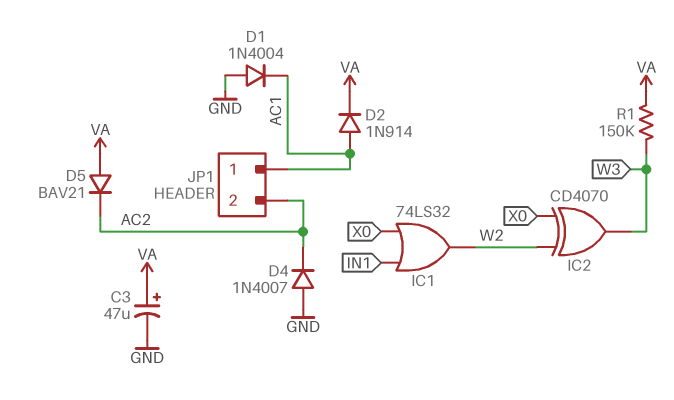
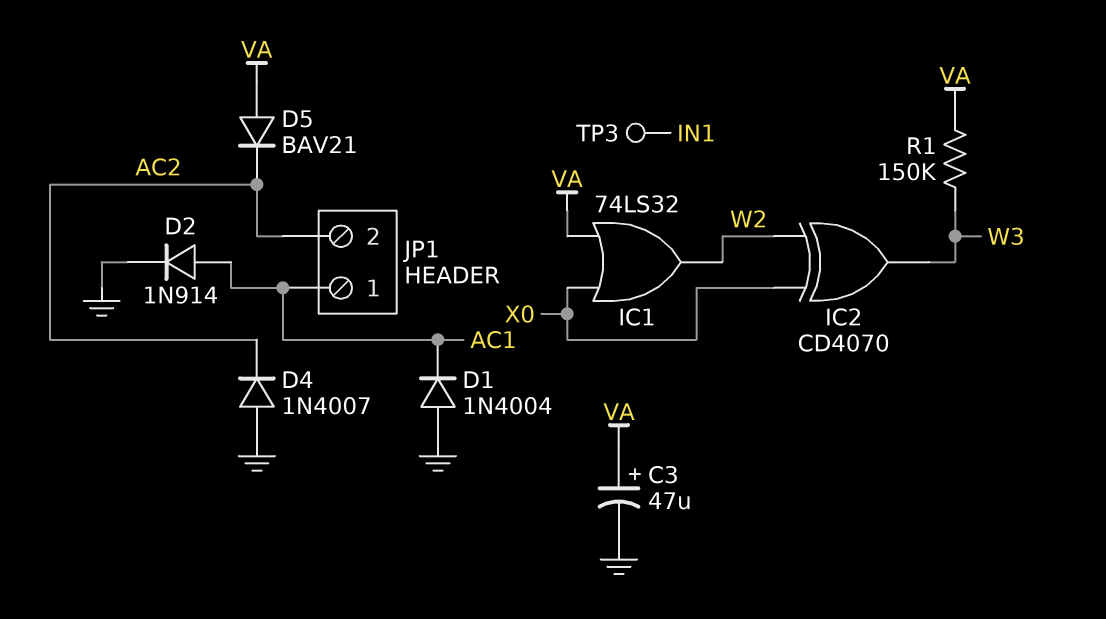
D2: diode 1N914 (A AC1, K VA) -> diode 1N914 (A AC1, K GND)
IC1: OR 74LS32 (in IN1, in X0, out W2) -> OR 74LS32 (in VA, in X0, out W2)
TP3: none -> test point (IN1)

